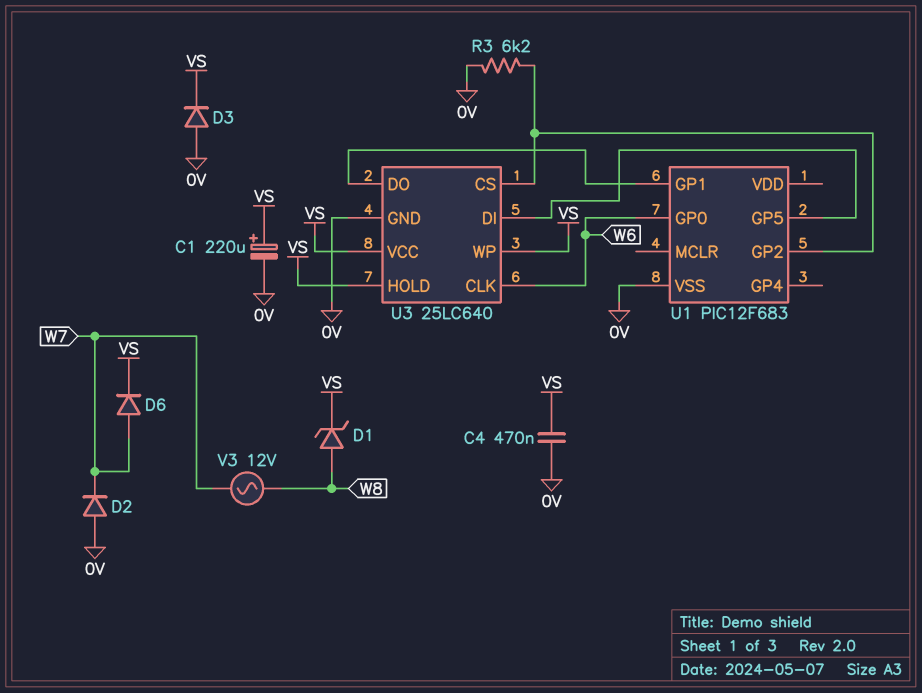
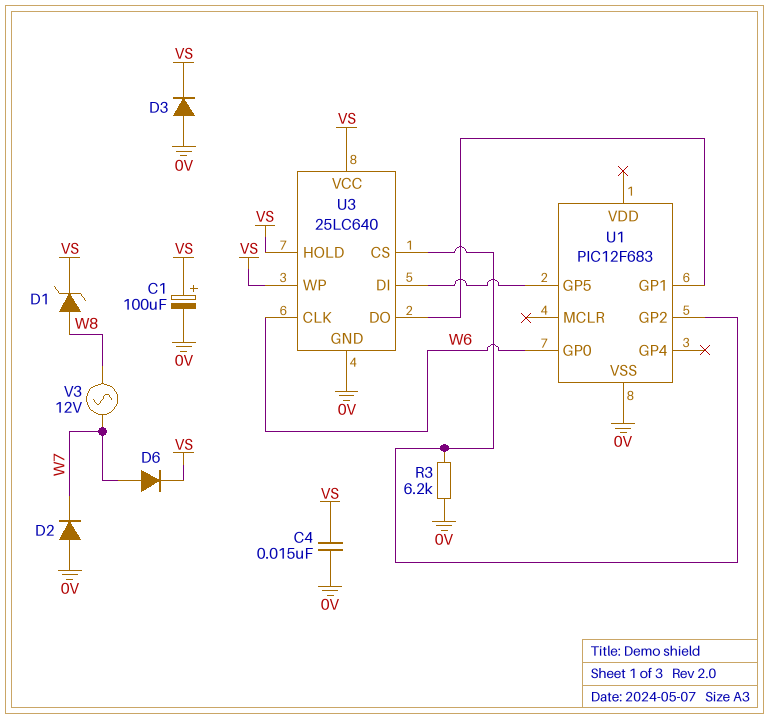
C1: 220uF (plus VS, minus 0V) -> 100uF (plus VS, minus 0V)
C4: 470nF (0V, VS) -> 15nF (0V, VS)

